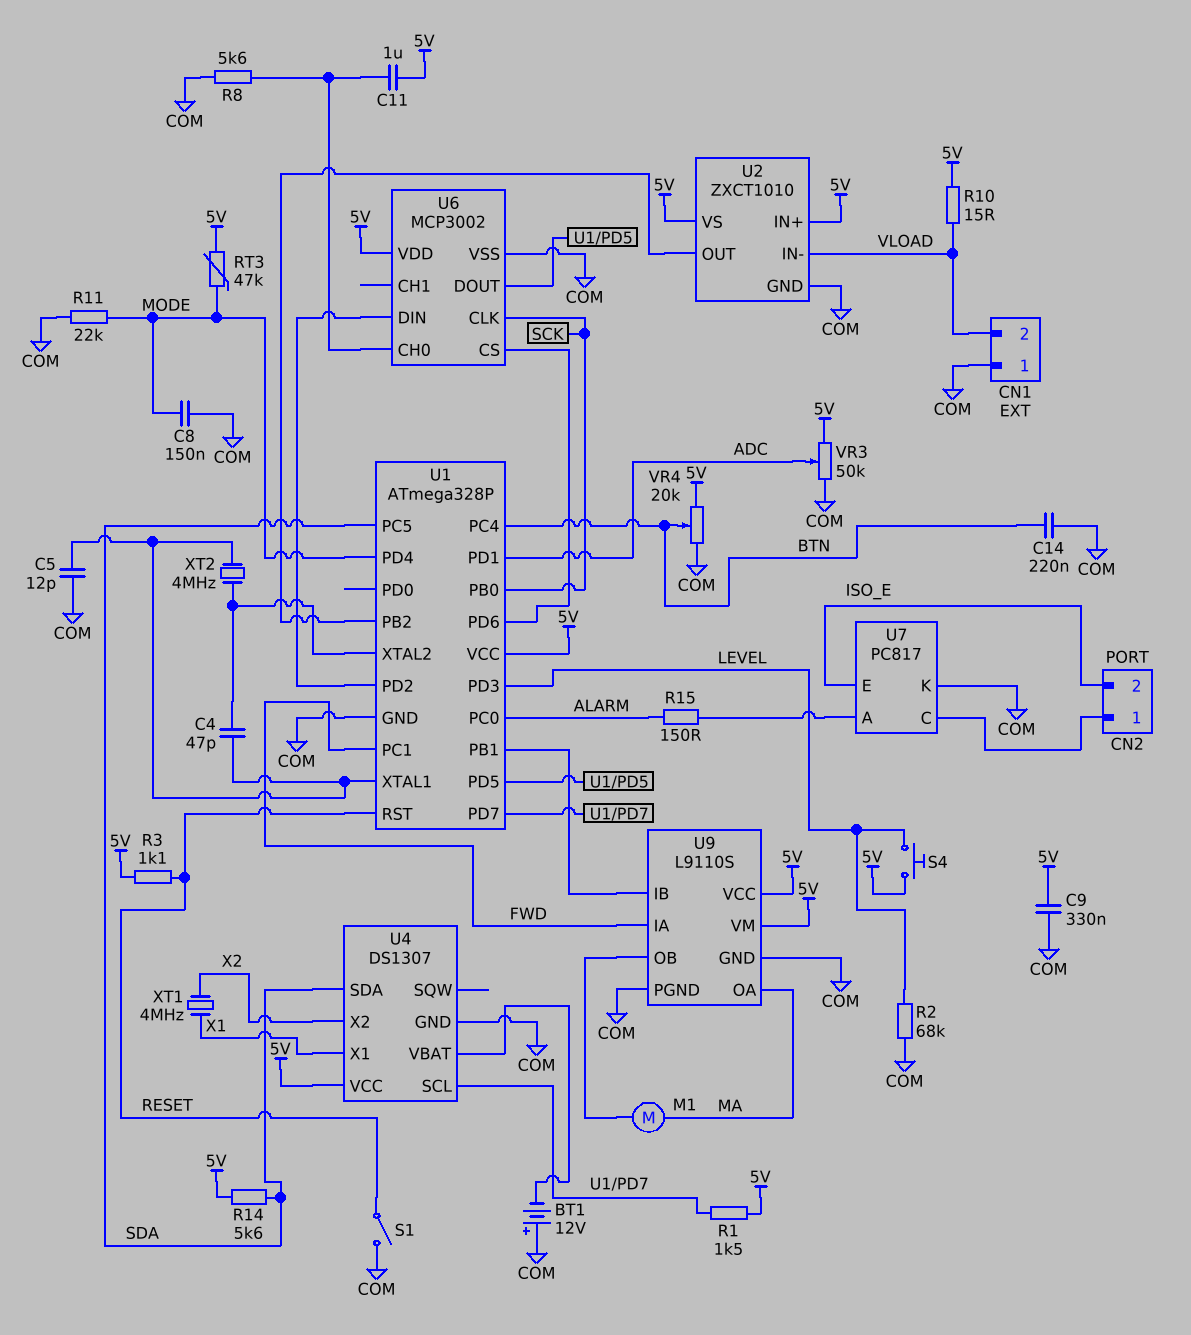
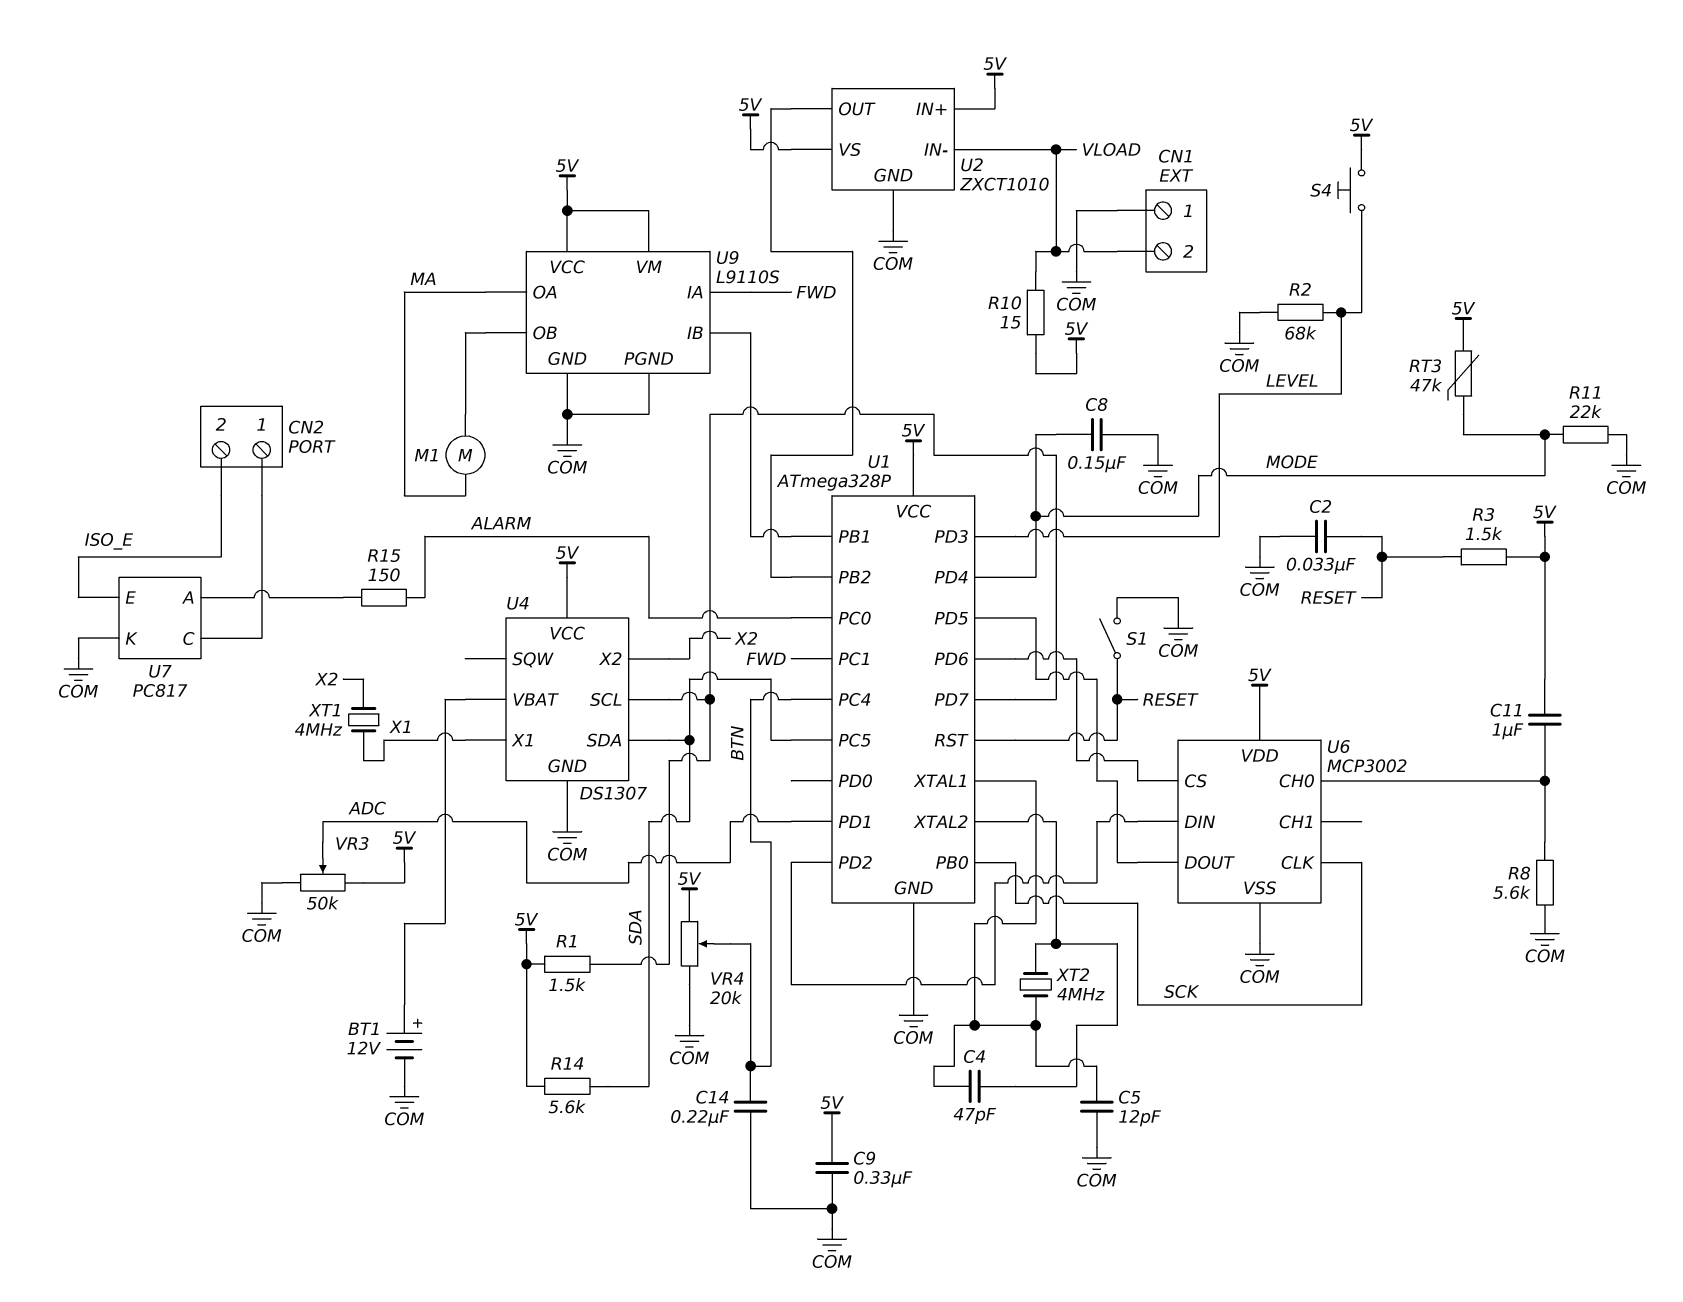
BT1: 12V (plus COM, minus U4/VBAT) -> 12V (plus U4/VBAT, minus COM)
C2: none -> 33nF (COM, RESET)
R3: 1.1k (5V, RESET) -> 1.5k (5V, RESET)

